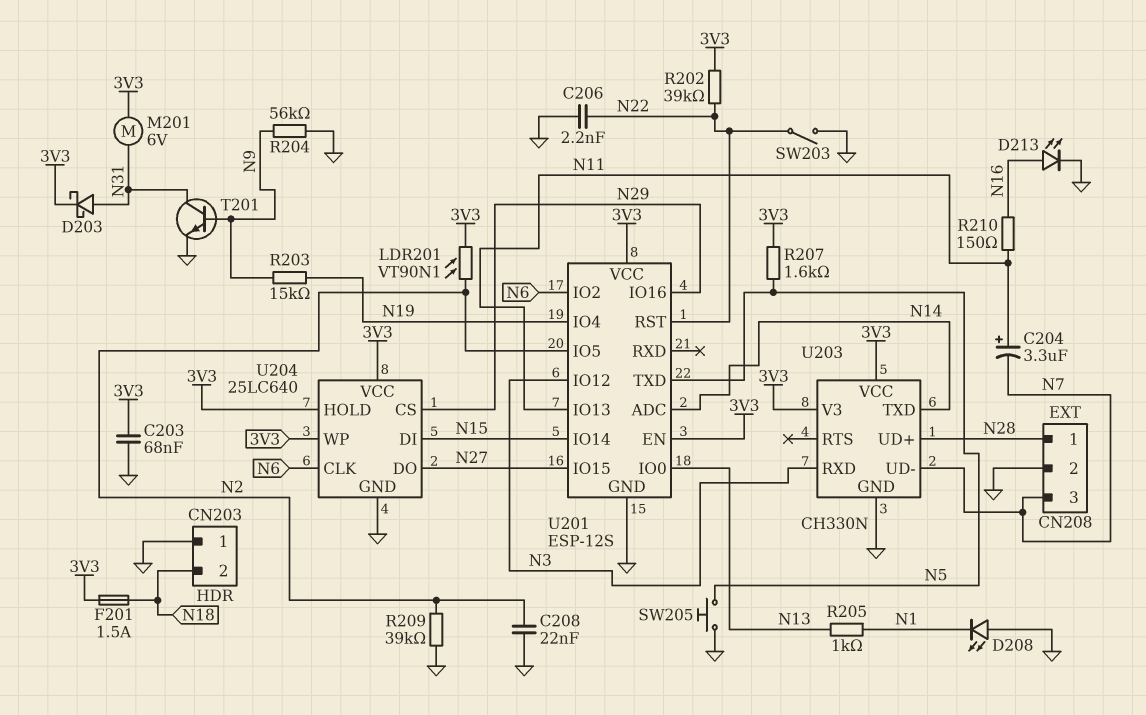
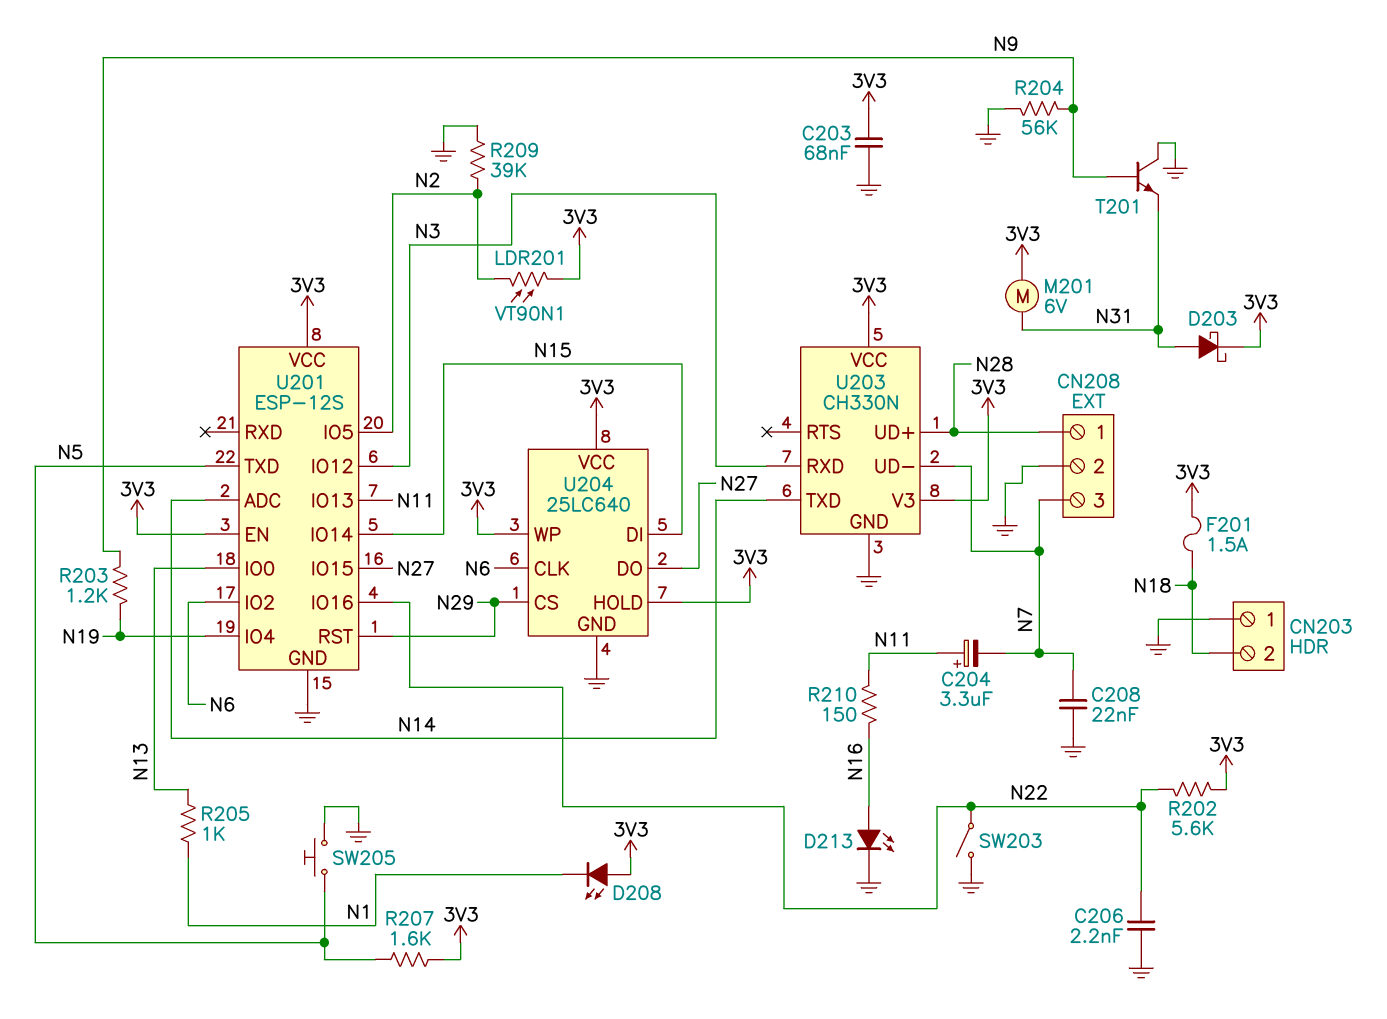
C208: 22nF (GND, N2) -> 22nF (GND, N7)
D208: LED (A GND, K N1) -> LED (A 3V3, K N1)
R202: 39k (3V3, N22) -> 5.6k (3V3, N22)
R203: 15k (N9, N19) -> 1.2k (N9, N19)
T201: NPN (B N9, C N31, E GND) -> NPN (B N9, C GND, E N31)
U201 pin IO16: N29 -> N22
U201 pin RST: N22 -> N29

